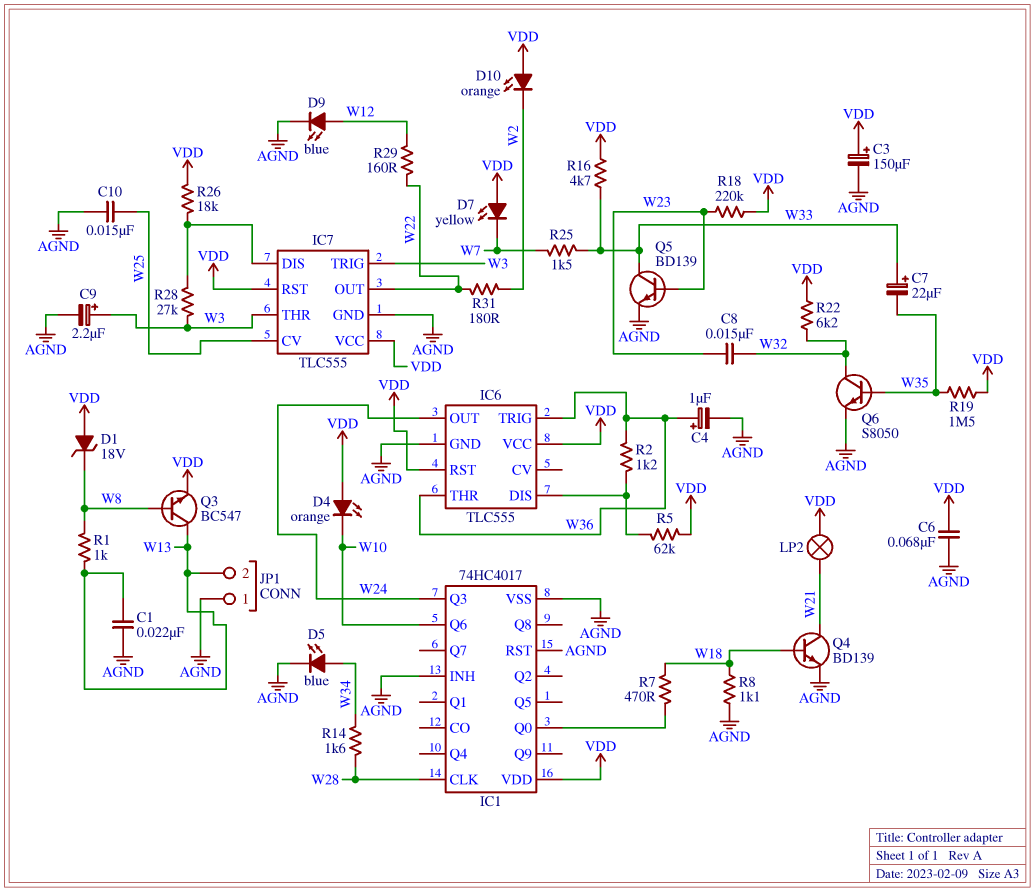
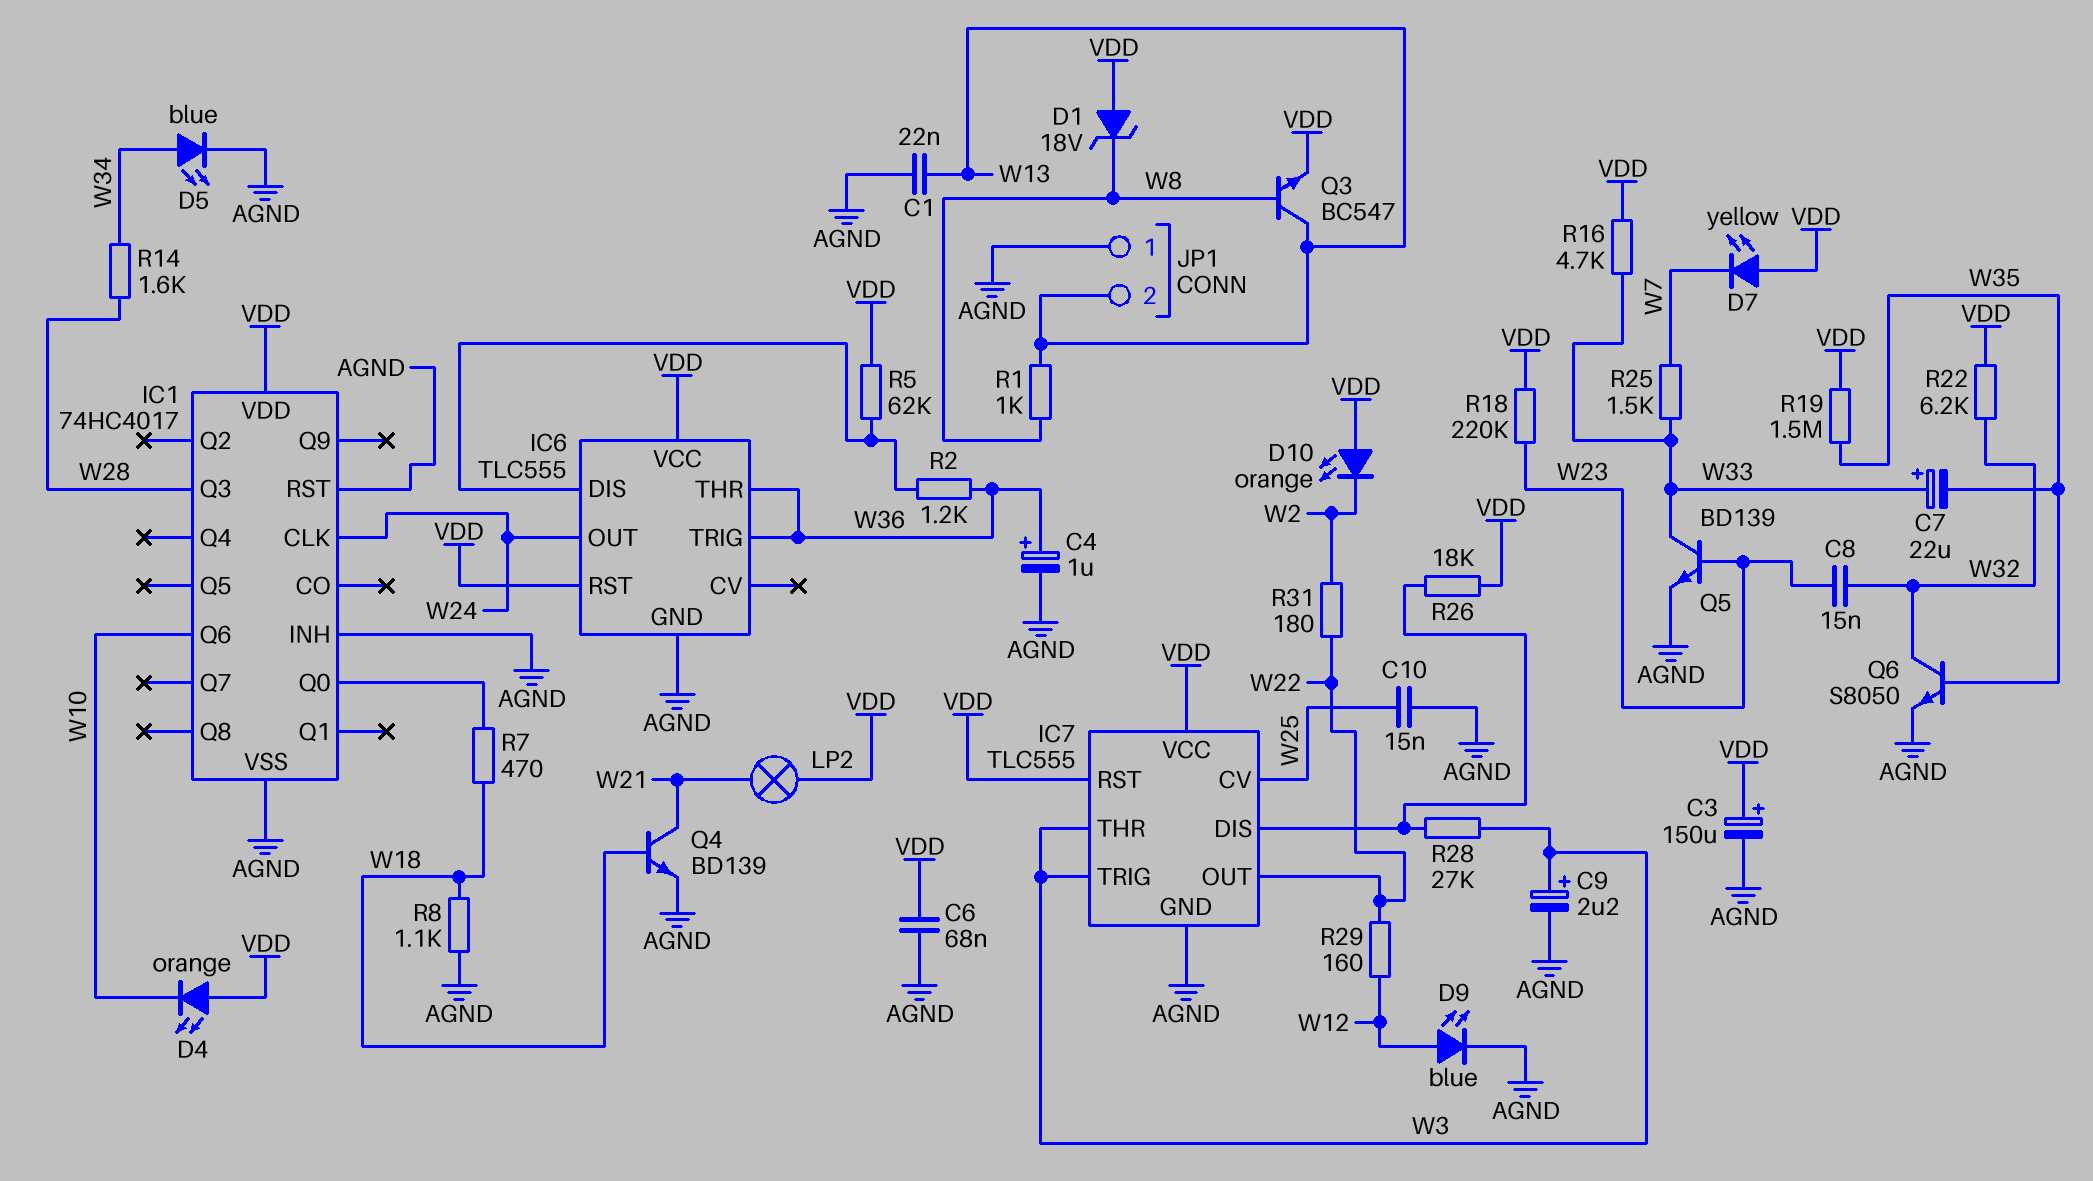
IC1 pin CLK: W28 -> W24
IC1 pin Q3: W24 -> W28

